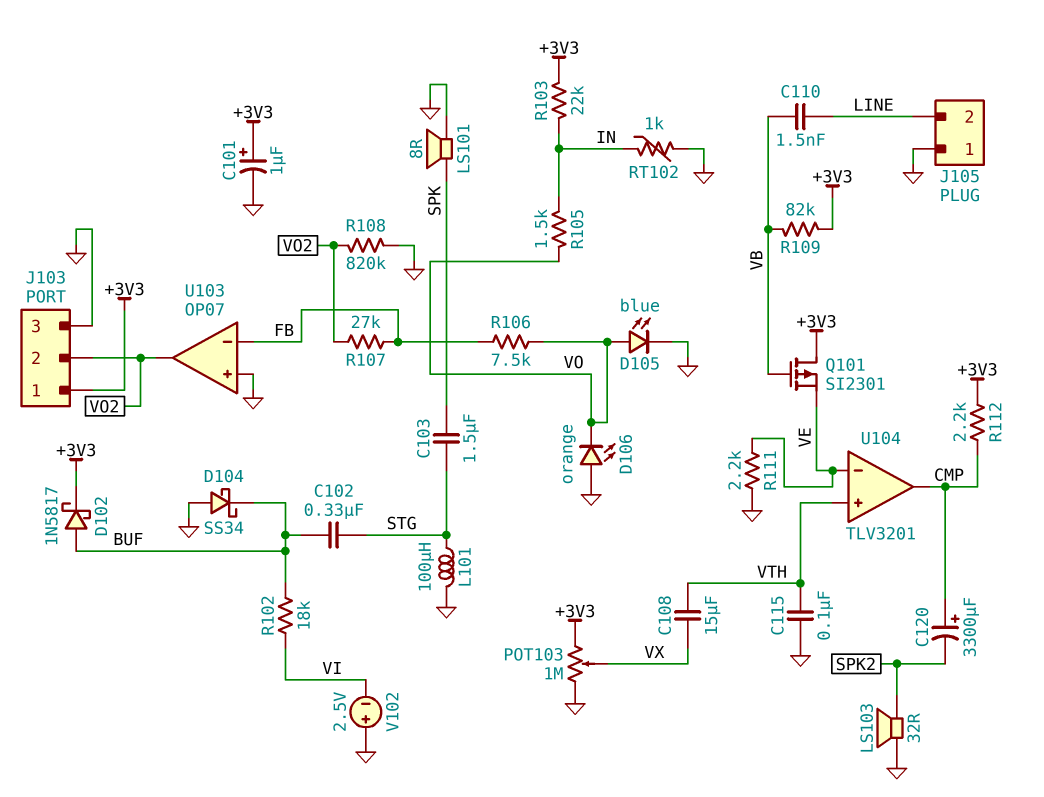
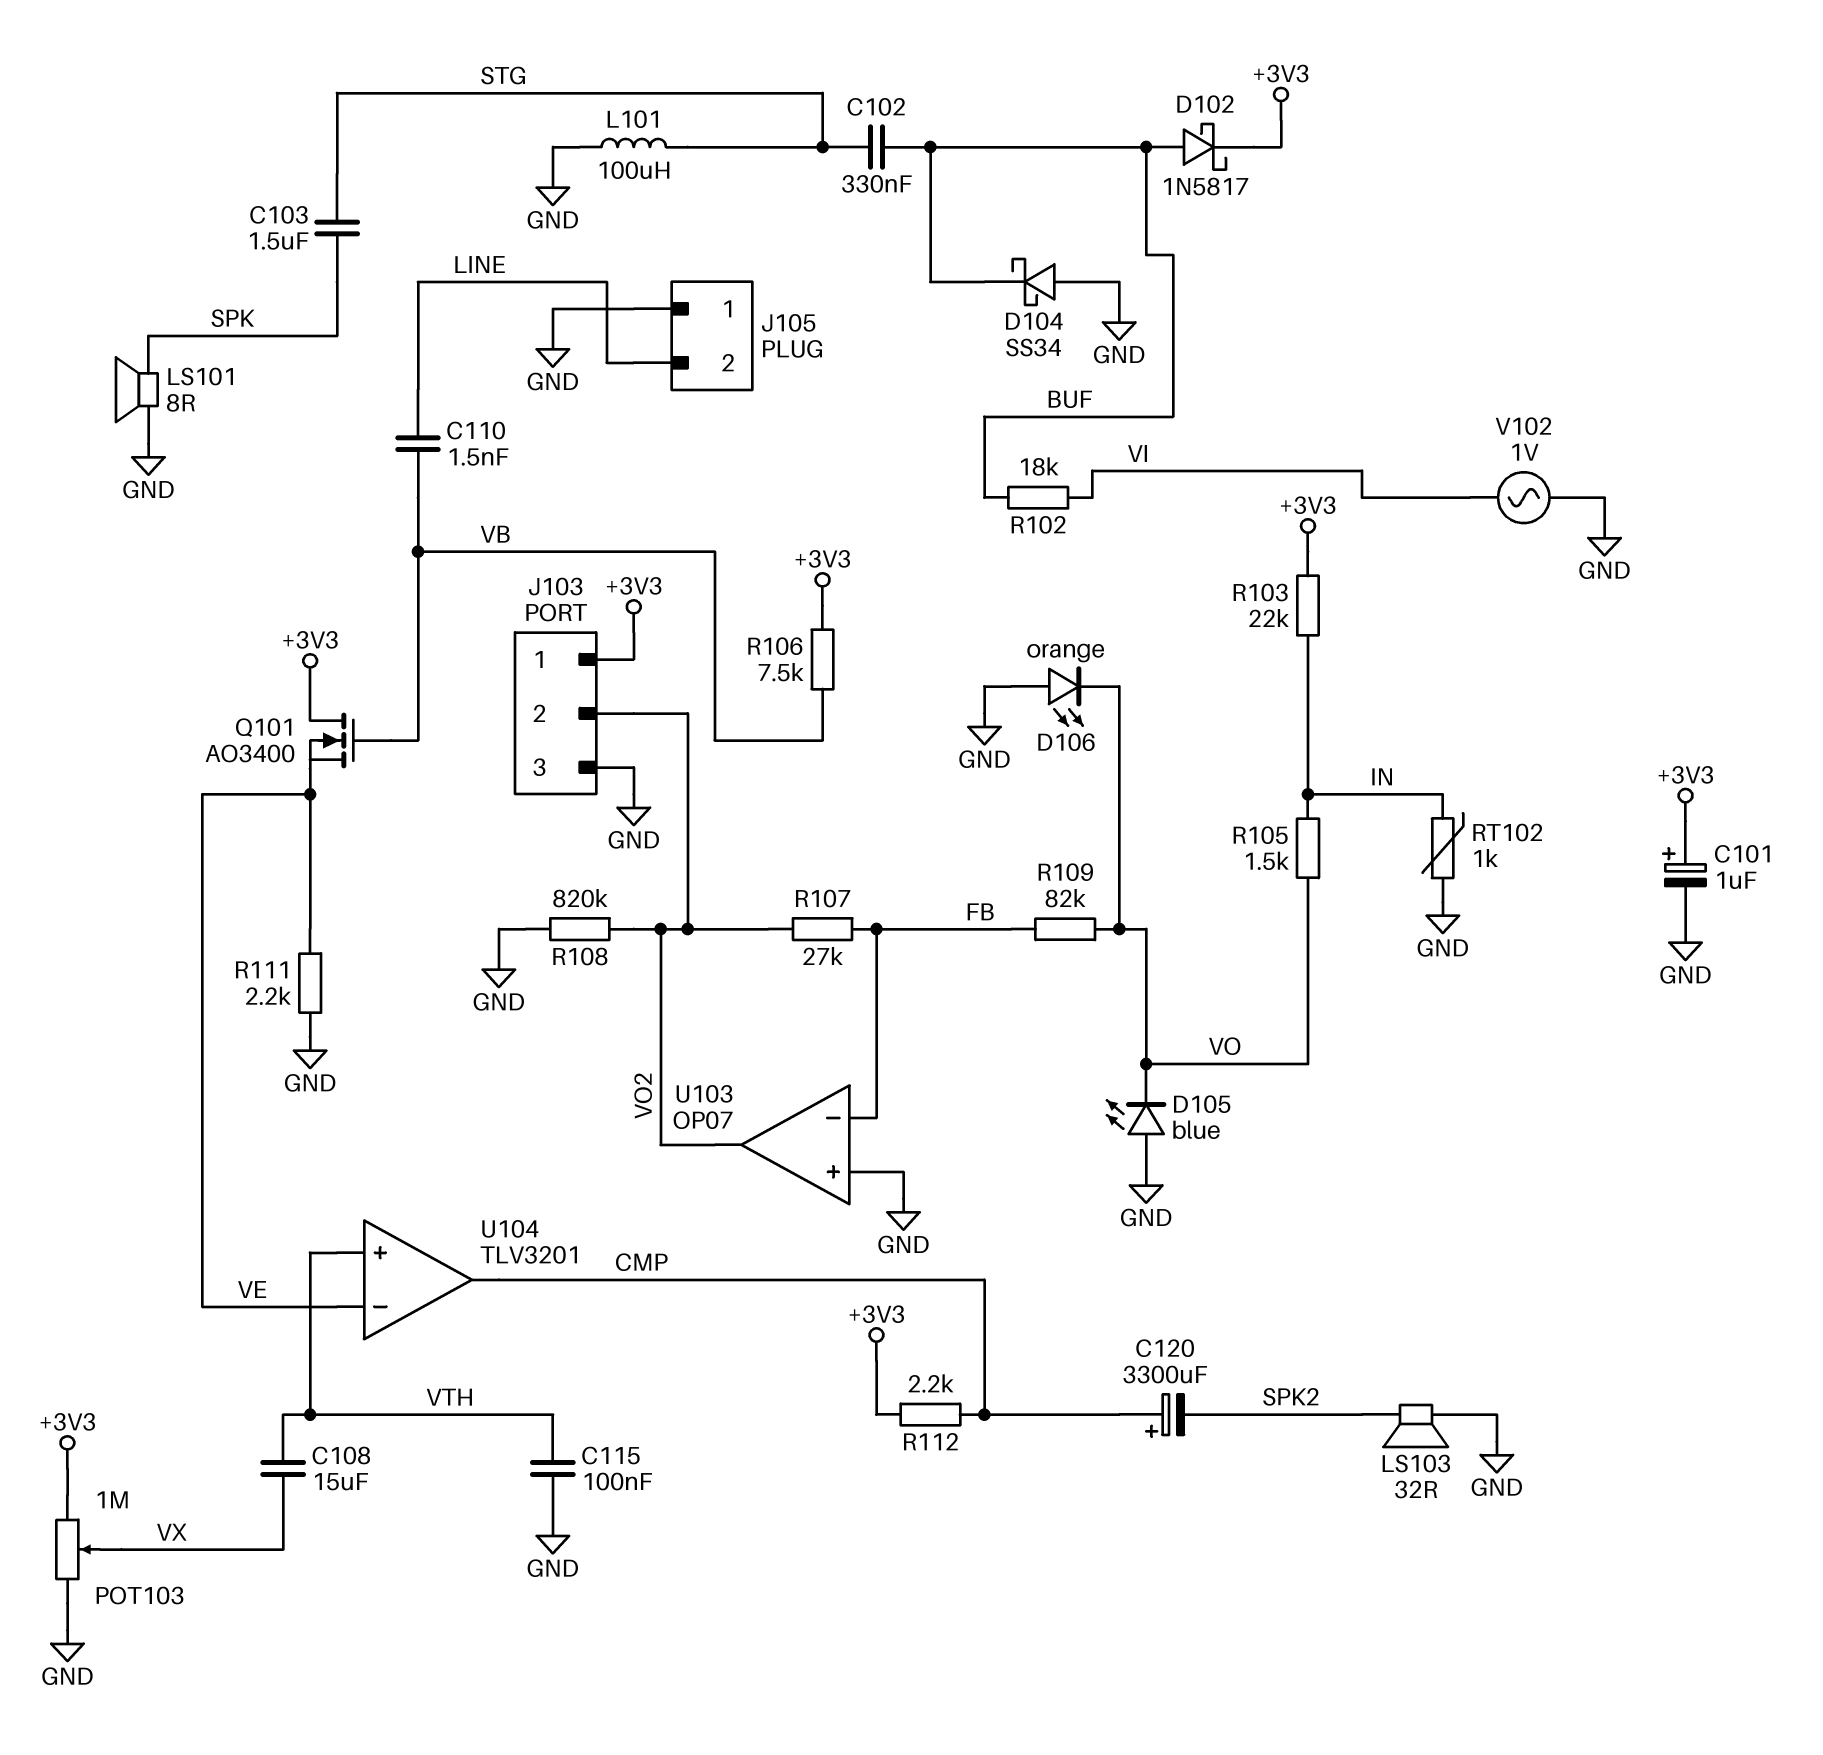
D105: LED blue (A VO, K GND) -> LED blue (A GND, K VO)
Q101: PMOS SI2301 (G VB, D +3V3, S VE) -> NMOS AO3400 (G VB, D +3V3, S VE)
R106: 7.5k (FB, VO) -> 7.5k (+3V3, VB)
R109: 82k (+3V3, VB) -> 82k (FB, VO)
V102: 2.5V (plus GND, minus VI) -> AC 1V (GND, VI)

